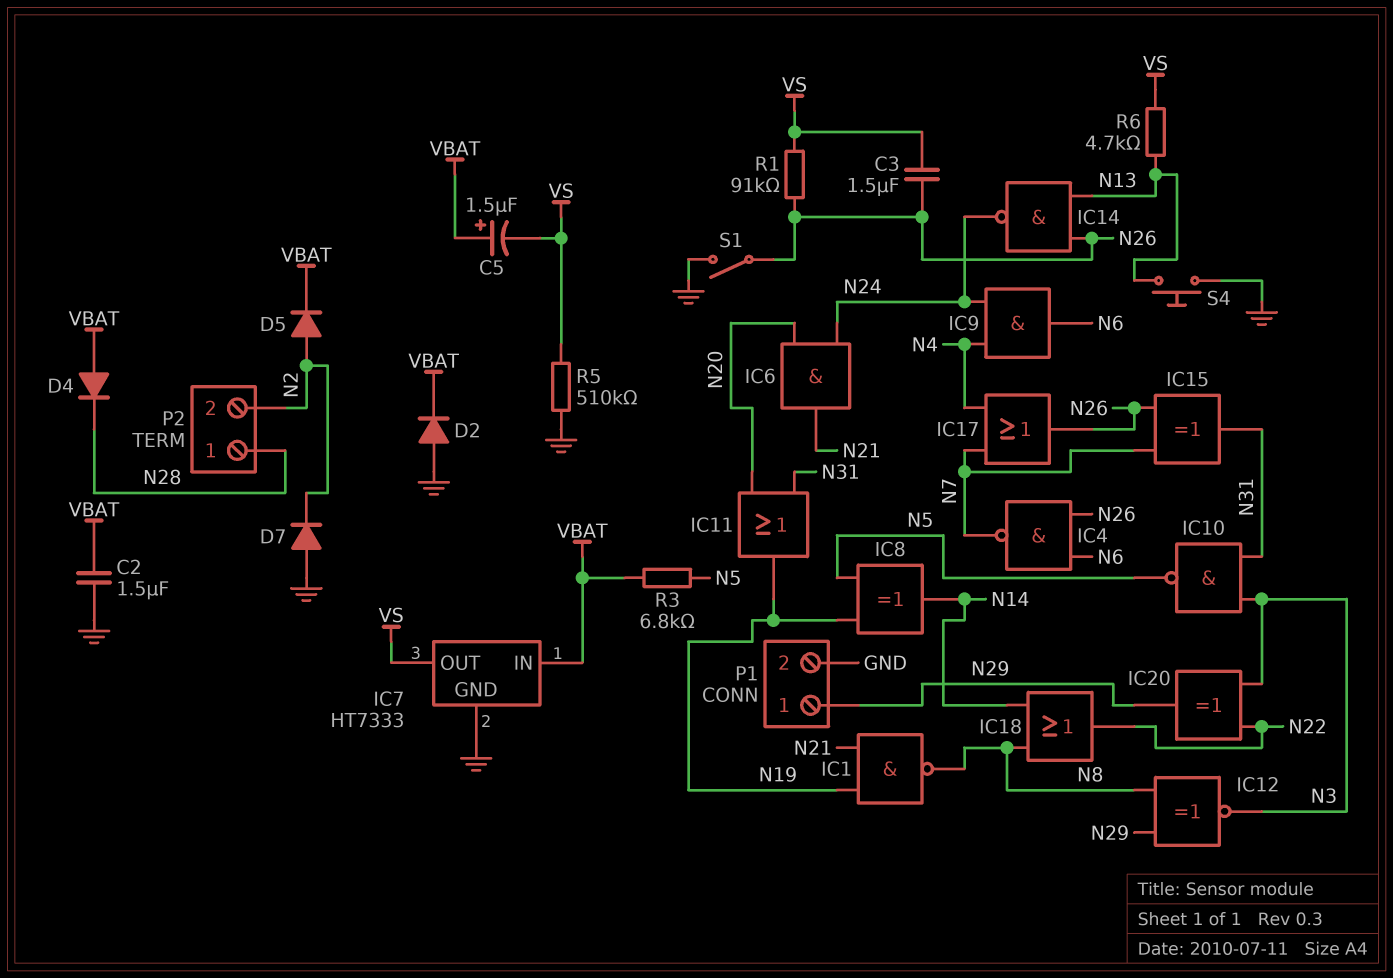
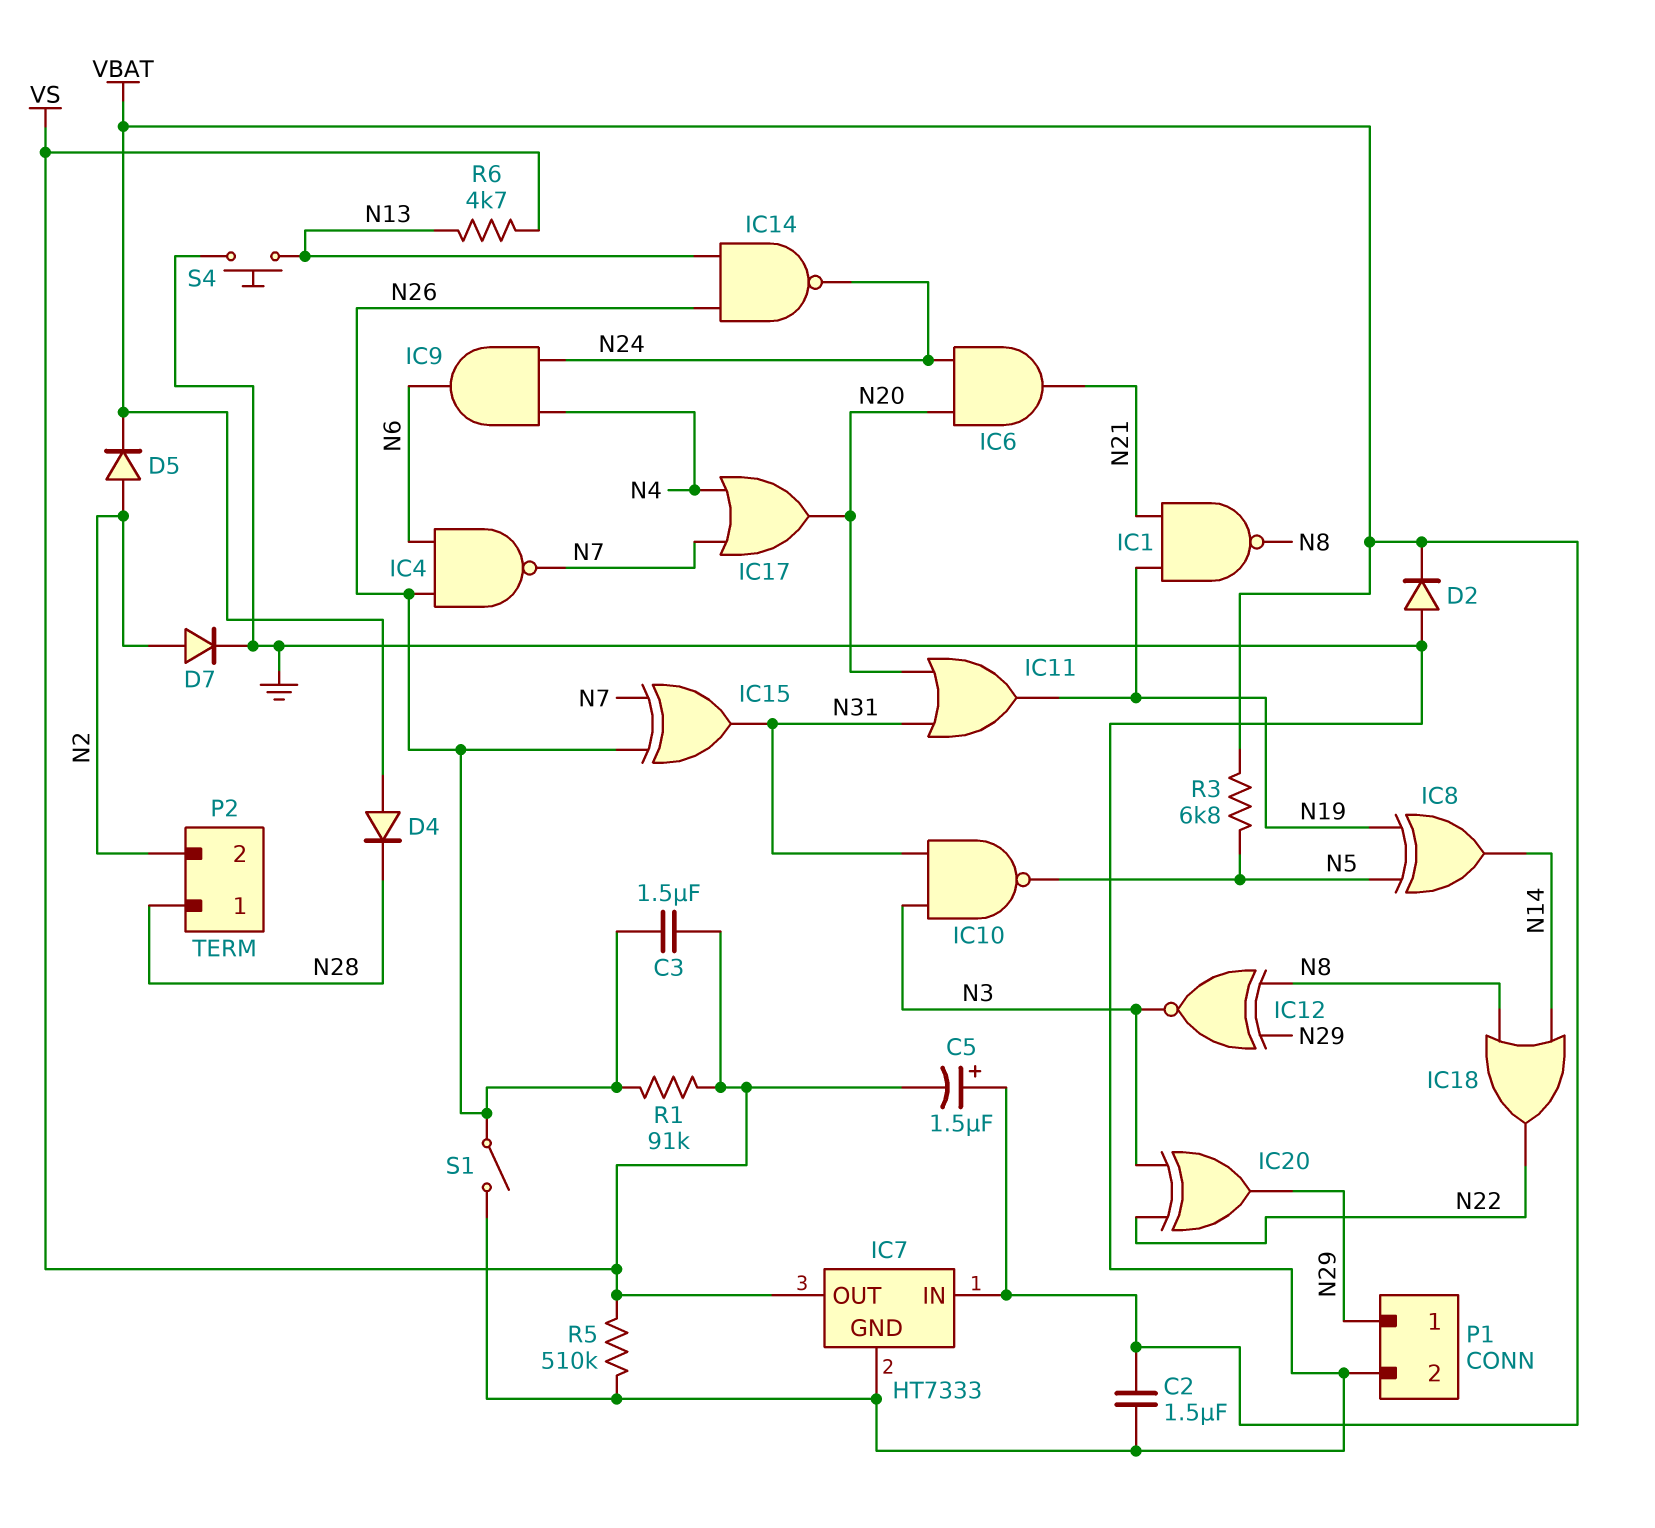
D7: diode (A GND, K N2) -> diode (A N2, K GND)
IC17: OR (in N4, in N7, out N26) -> OR (in N4, in N7, out N20)

